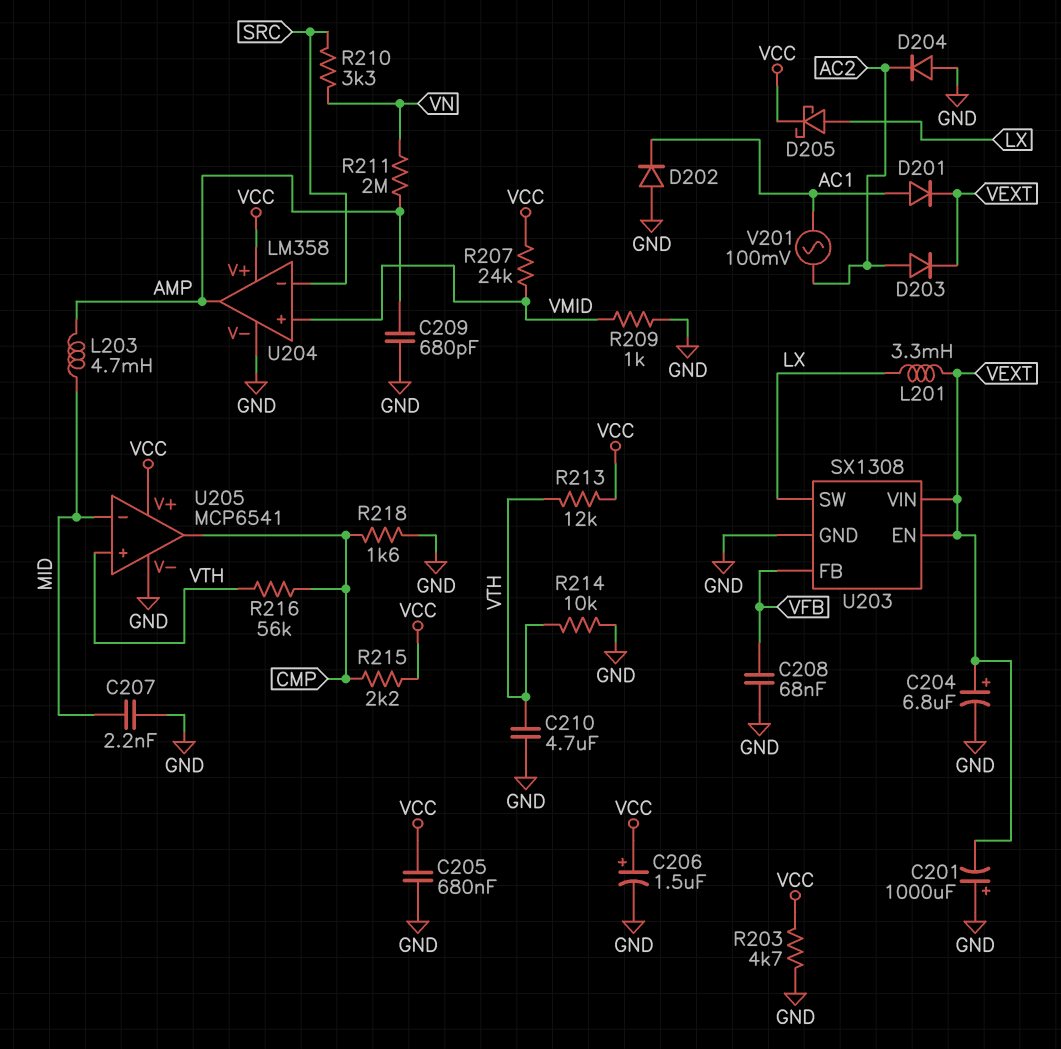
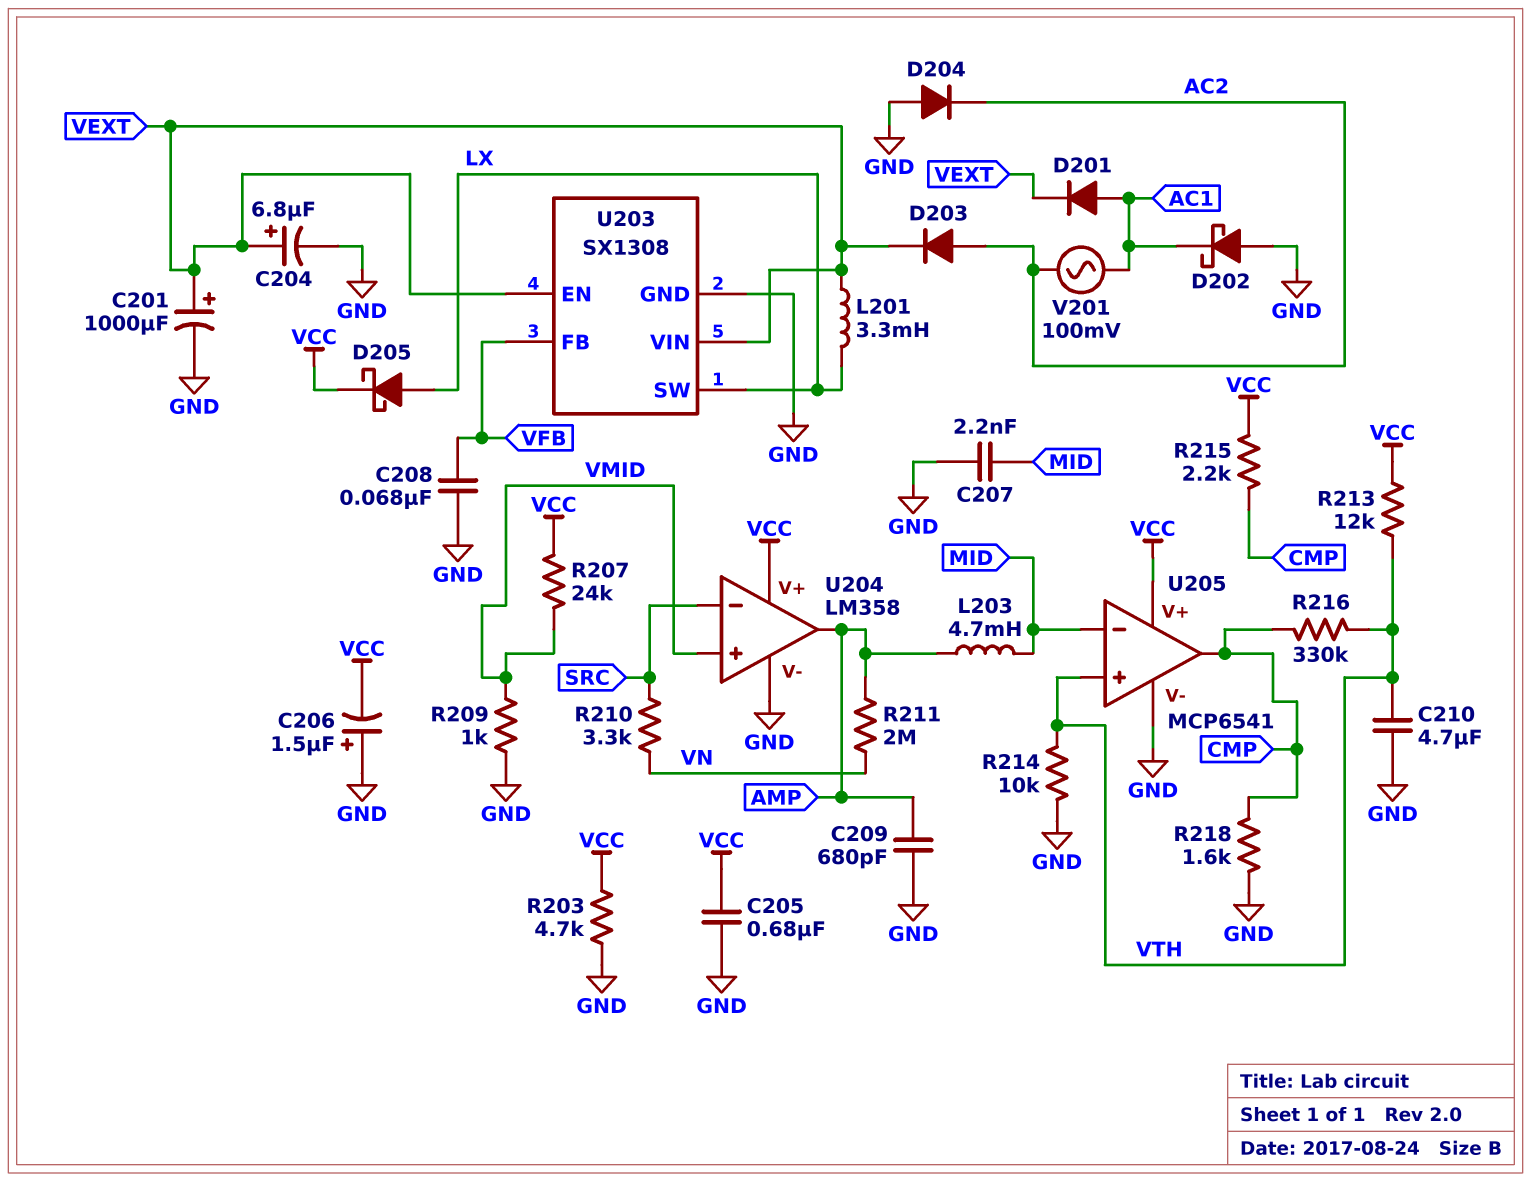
C201: 1000uF (plus GND, minus VEXT) -> 1000uF (plus VEXT, minus GND)
C206: 1.5uF (plus VCC, minus GND) -> 1.5uF (plus GND, minus VCC)
D202: diode (A GND, K AC1) -> schottky (A GND, K AC1)
R216: 56k (CMP, VTH) -> 330k (CMP, VTH)

